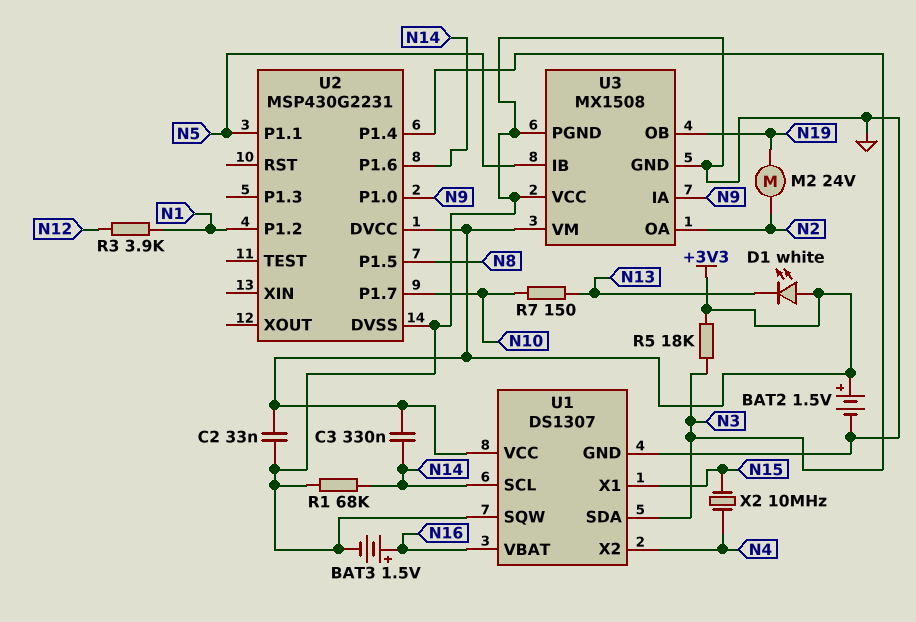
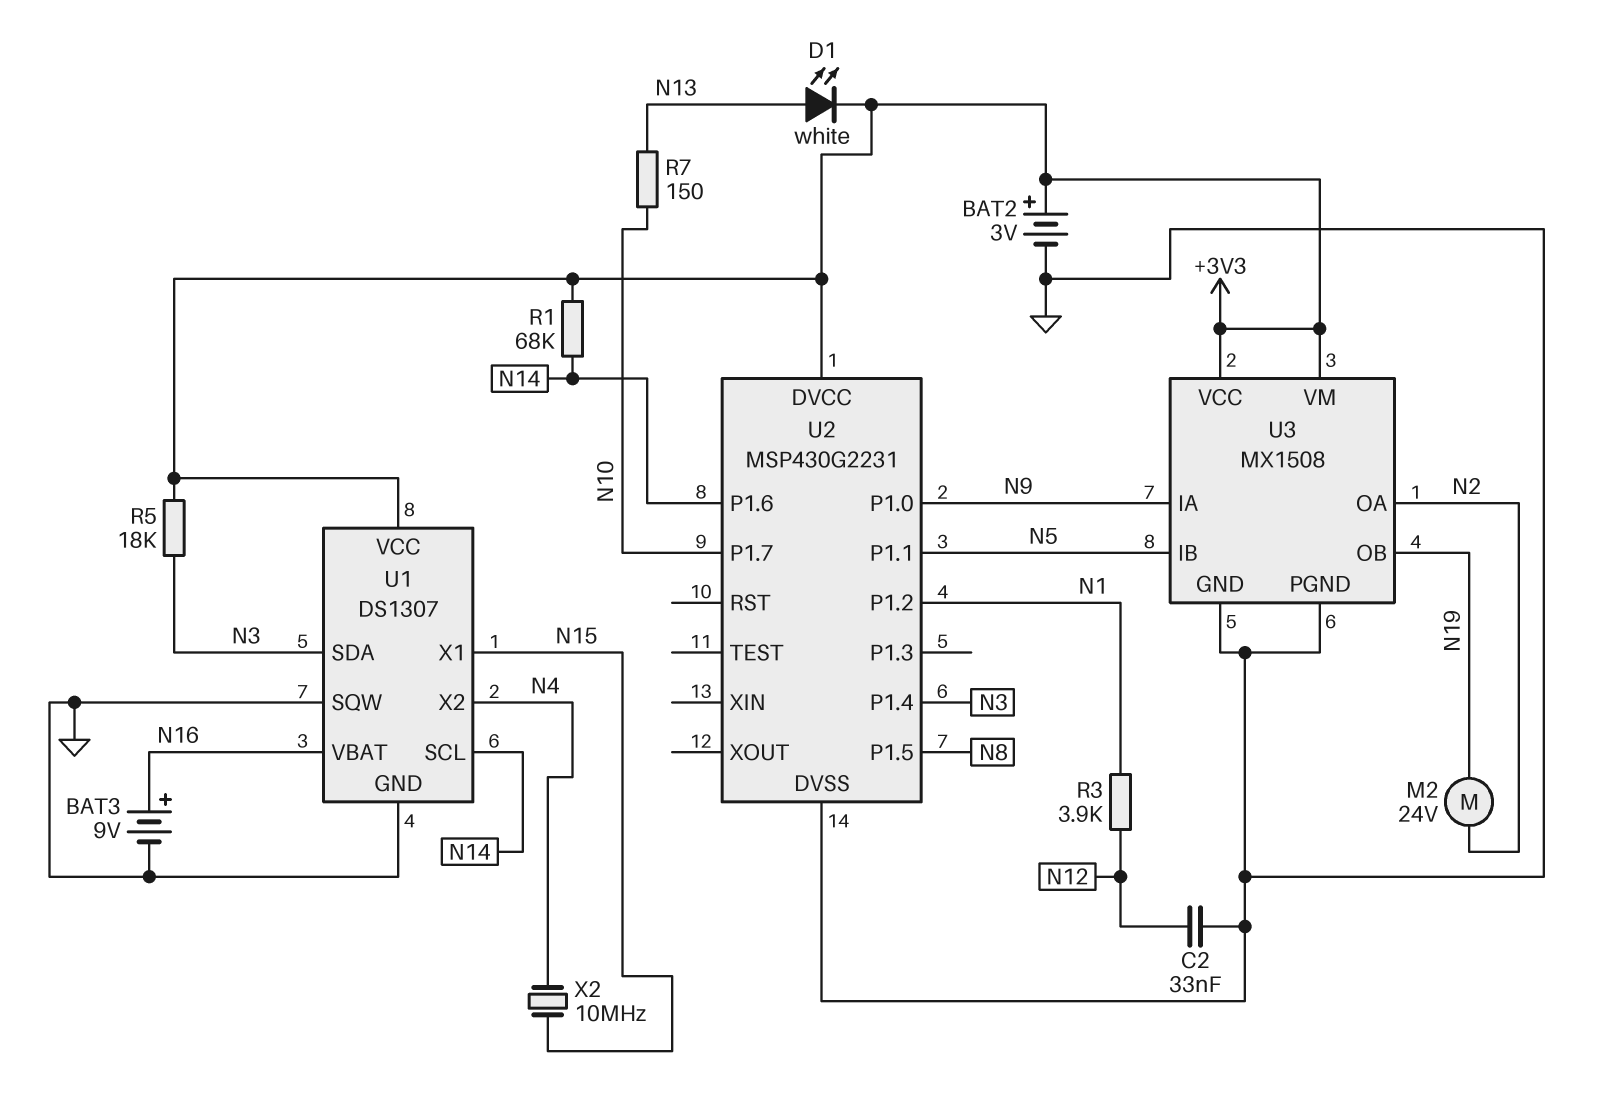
BAT2: 1.5V (plus +3V3, minus GND) -> 3V (plus +3V3, minus GND)
BAT3: 1.5V (plus N16, minus GND) -> 9V (plus N16, minus GND)
C2: 33nF (+3V3, GND) -> 33nF (GND, N12)
C3: 330nF (+3V3, N14) -> none
D1: LED white (A +3V3, K N13) -> LED white (A N13, K +3V3)
R1: 68k (GND, N14) -> 68k (+3V3, N14)
U3 pin VCC: GND -> +3V3

